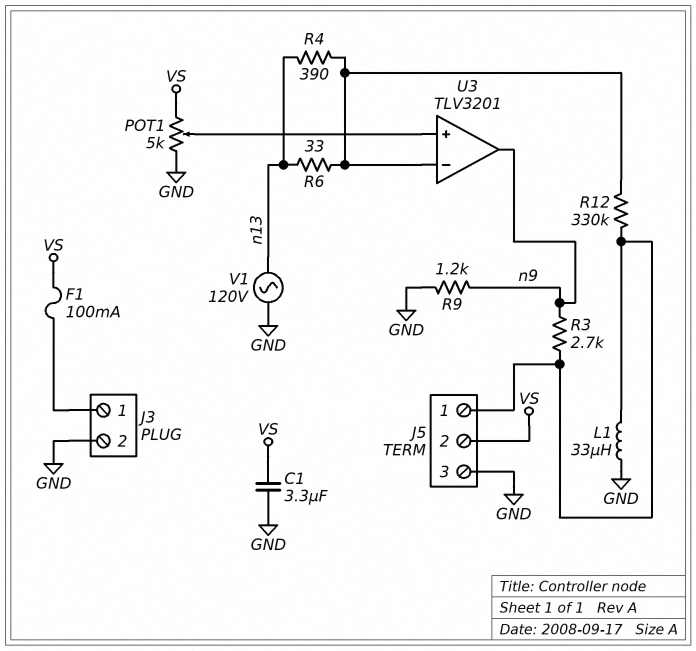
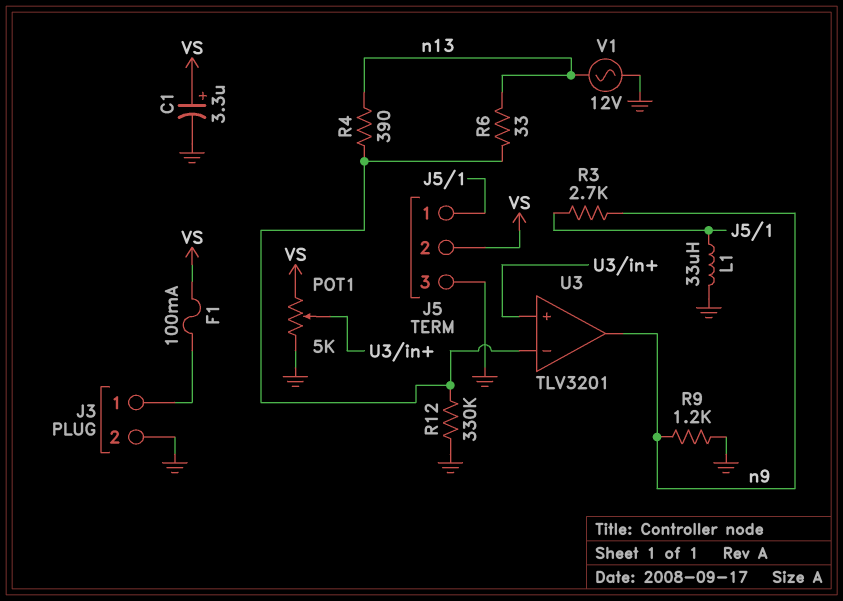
C1: 3.3uF (GND, VS) -> 3.3uF (plus VS, minus GND)
R12: 330k (J5/1, U3/in-) -> 330k (GND, U3/in-)
V1: AC 120V (GND, n13) -> AC 12V (GND, n13)

